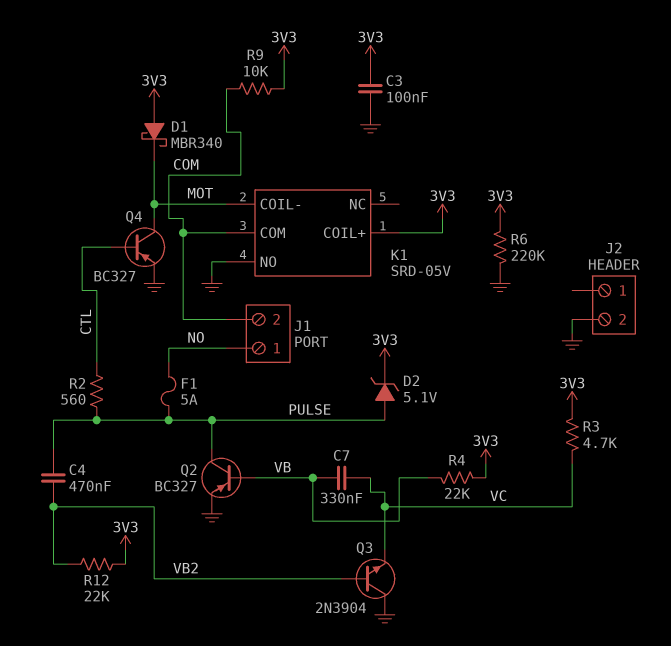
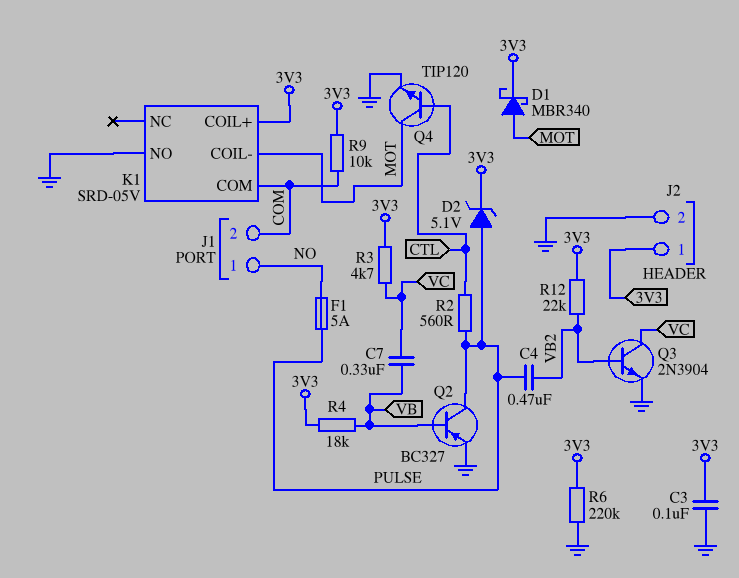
D1: schottky MBR340 (A 3V3, K MOT) -> schottky MBR340 (A MOT, K 3V3)
J2 pin 1: none -> 3V3
Q3: NPN 2N3904 (B VB2, C GND, E VC) -> NPN 2N3904 (B VB2, C VC, E GND)
Q4: PNP BC327 (B CTL, C MOT, E GND) -> NPN TIP120 (B CTL, C MOT, E GND)
R4: 22k (3V3, VB) -> 18k (3V3, VB)

